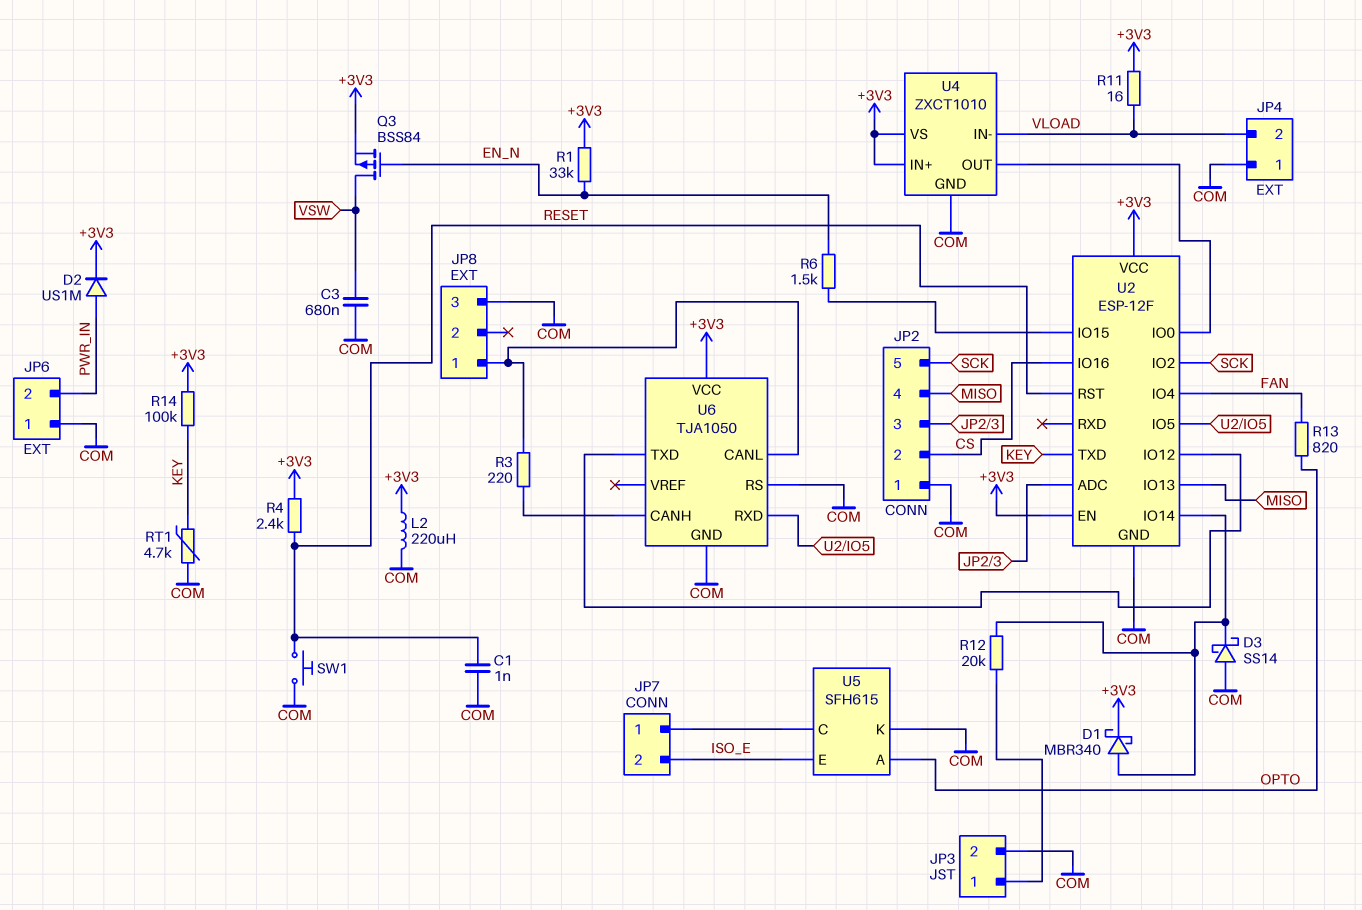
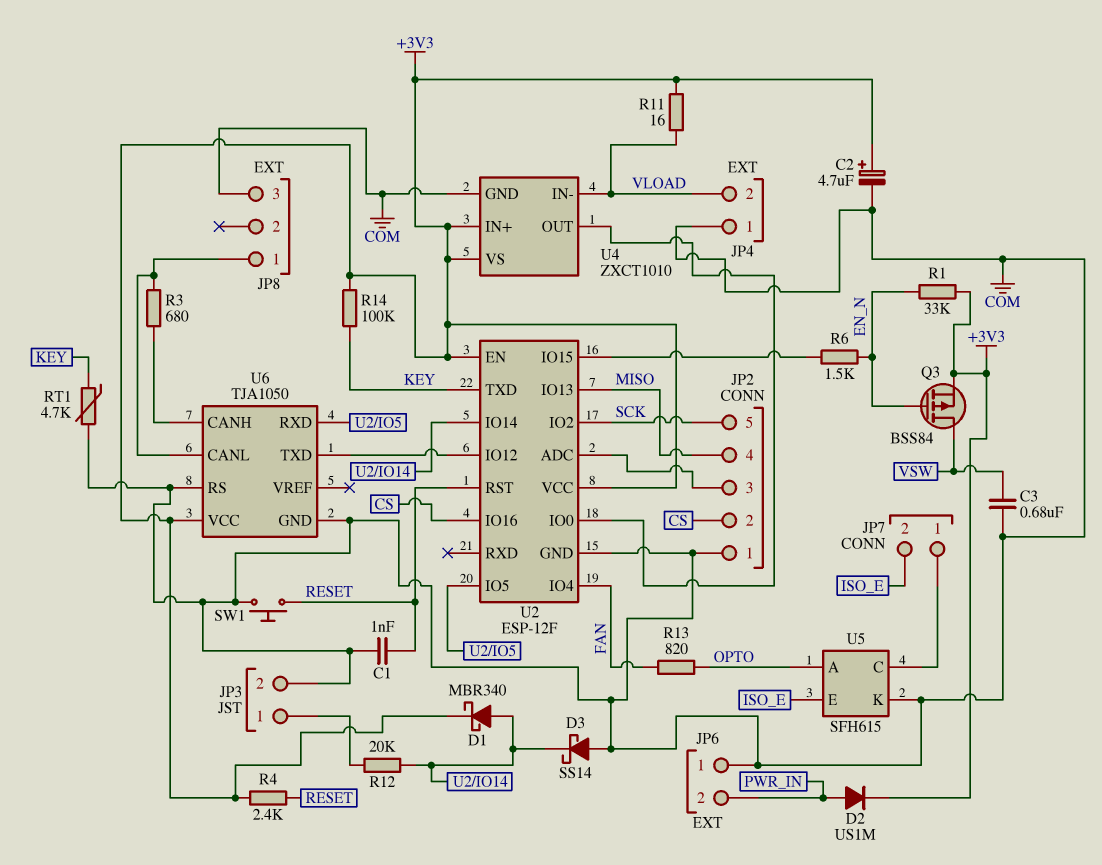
C2: none -> 4.7uF (plus +3V3, minus COM)
L2: 220uH (+3V3, COM) -> none
R3: 220 (JP8/1, U6/CANH) -> 680 (JP8/1, U6/CANH)

